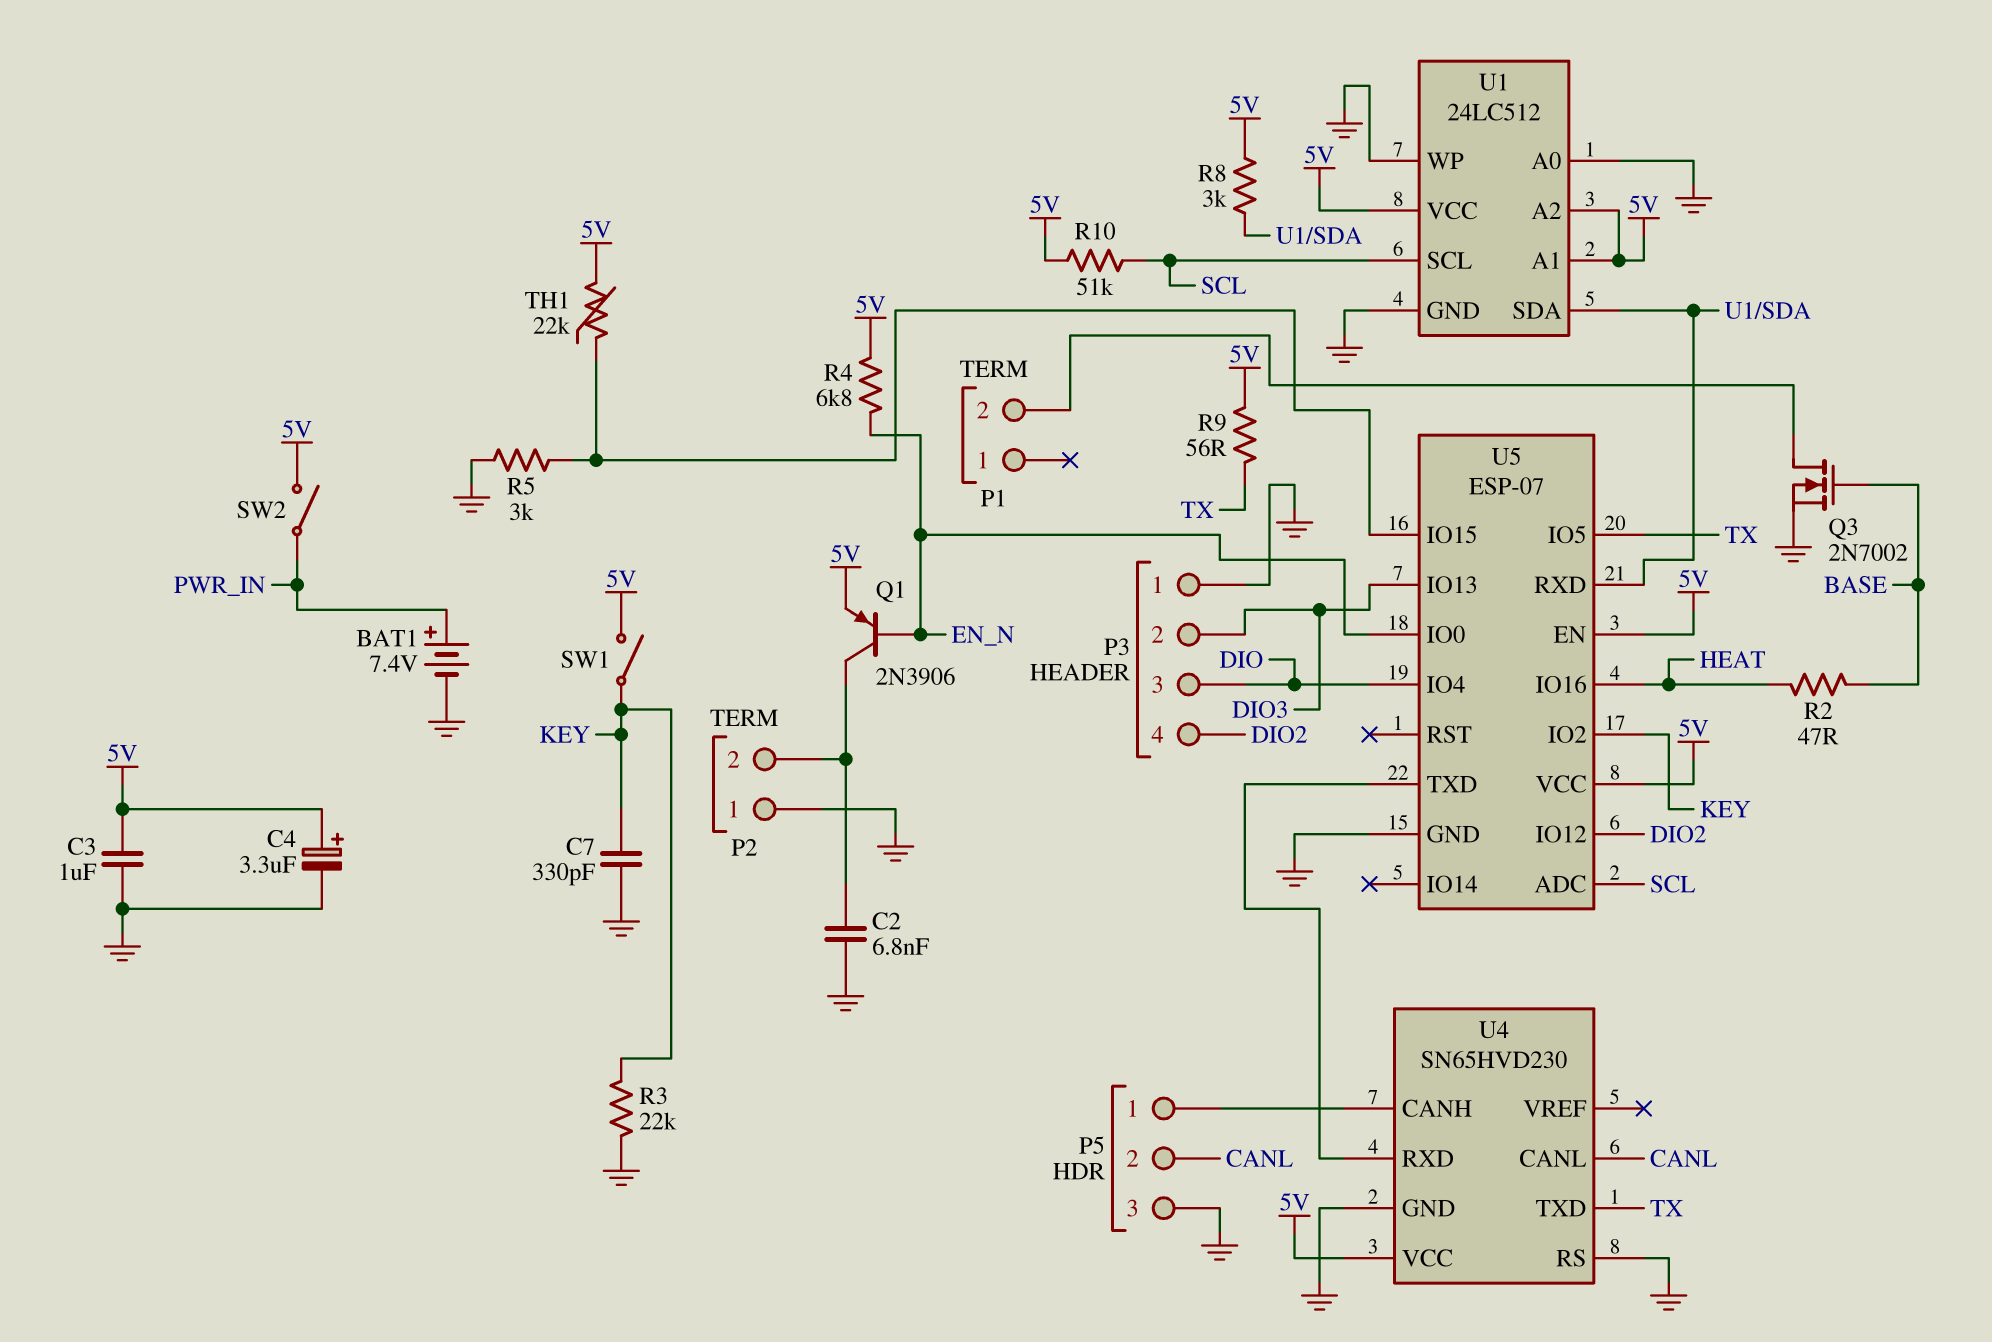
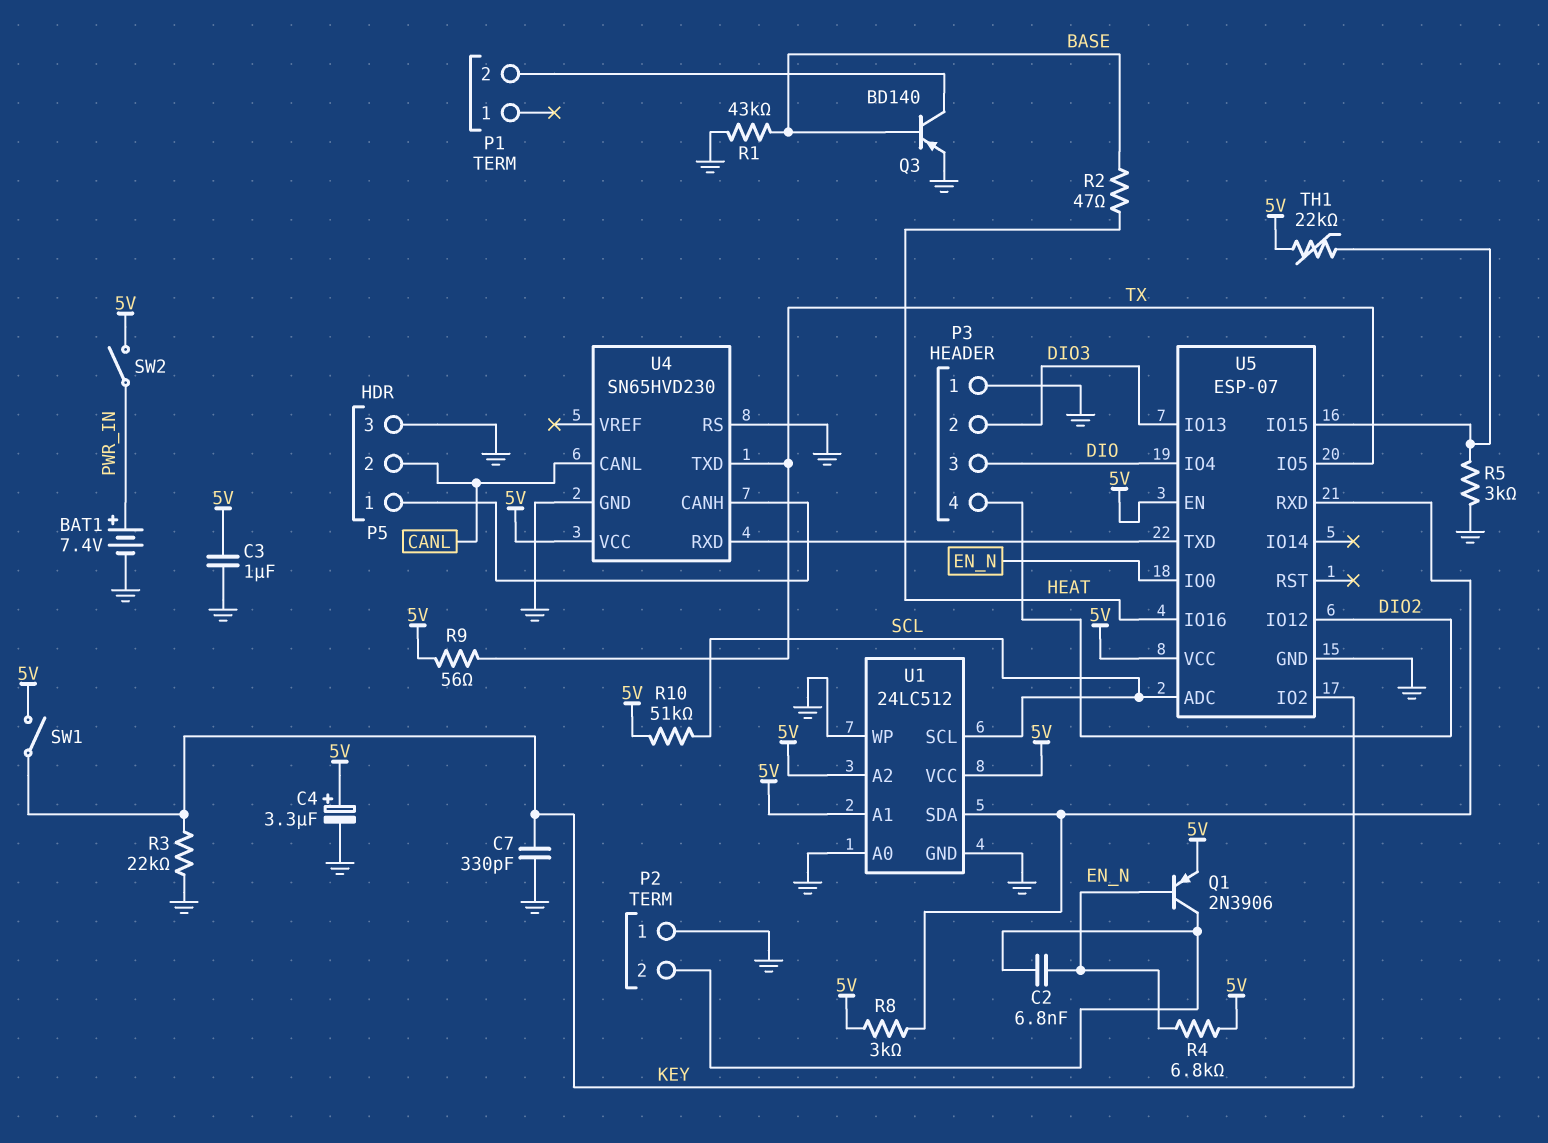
C2: 6.8nF (GND, P2/2) -> 6.8nF (EN_N, P2/2)
Q3: NMOS 2N7002 (G BASE, D P1/2, S GND) -> PNP BD140 (B BASE, C P1/2, E GND)
R1: none -> 43k (BASE, GND)

